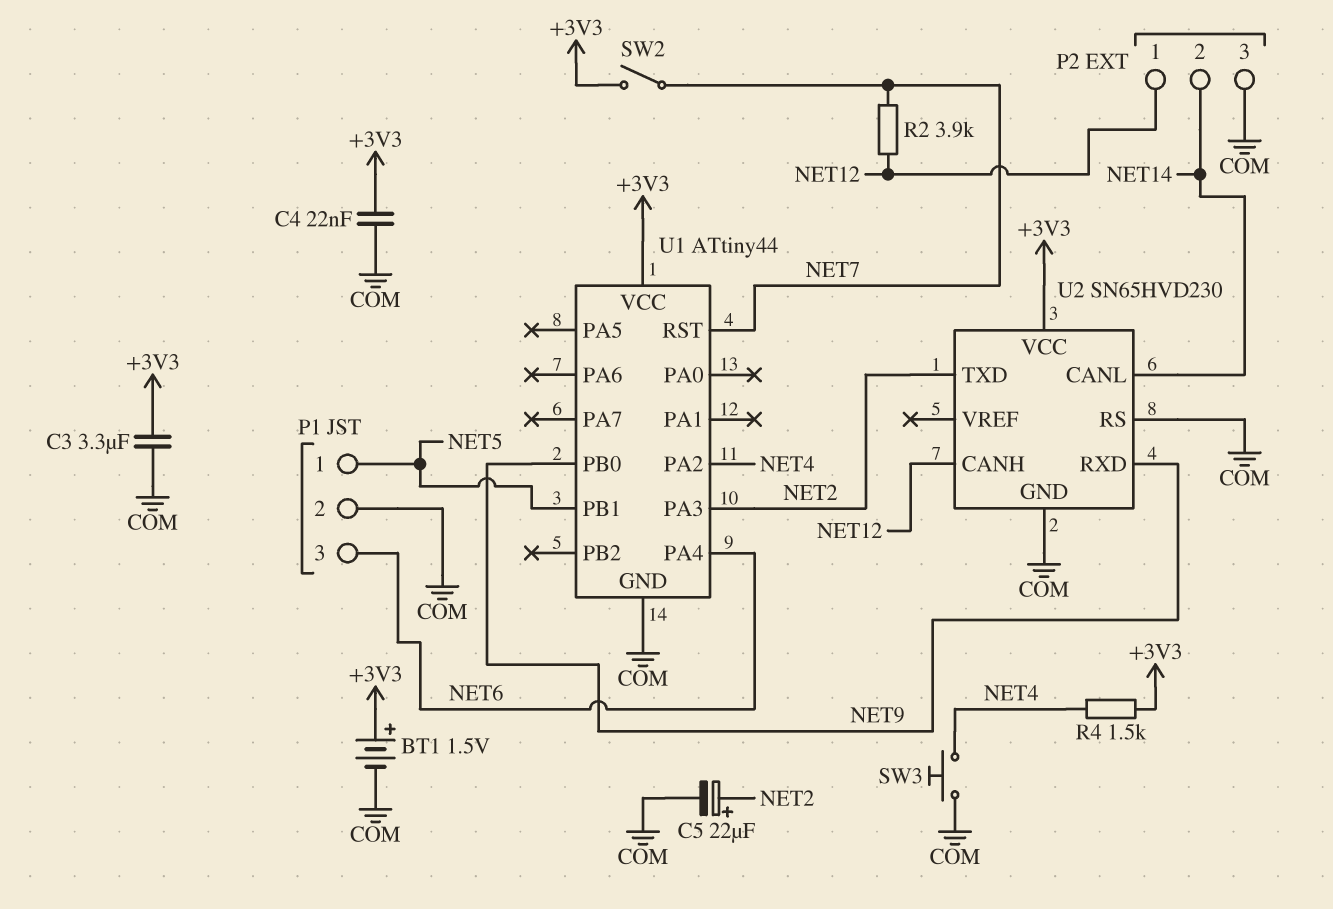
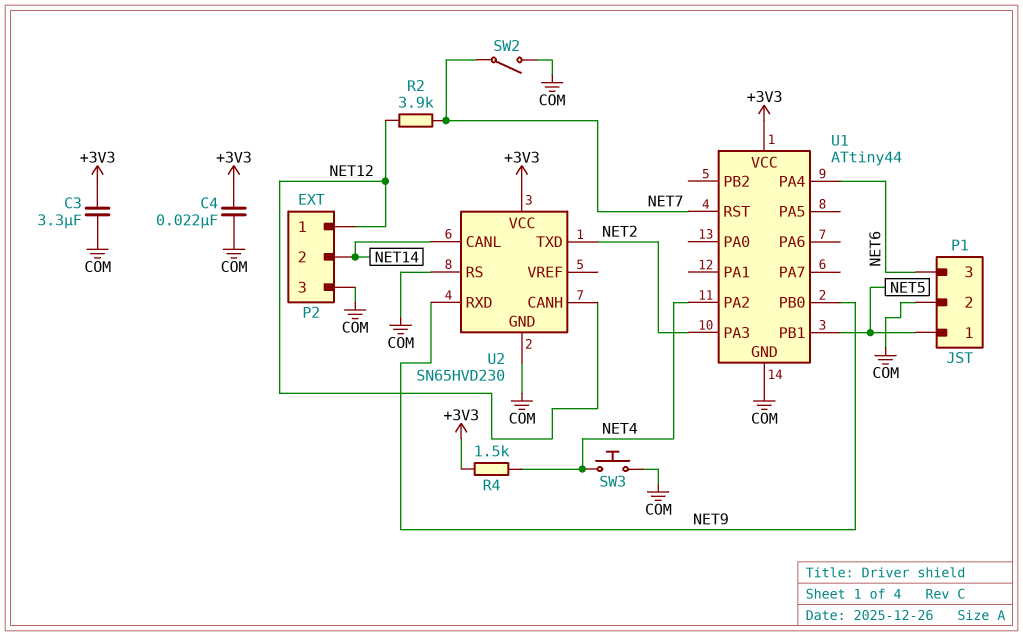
BT1: 1.5V (plus +3V3, minus COM) -> none
C5: 22uF (plus NET2, minus COM) -> none
SW2: switch (+3V3, NET7) -> switch (COM, NET7)

